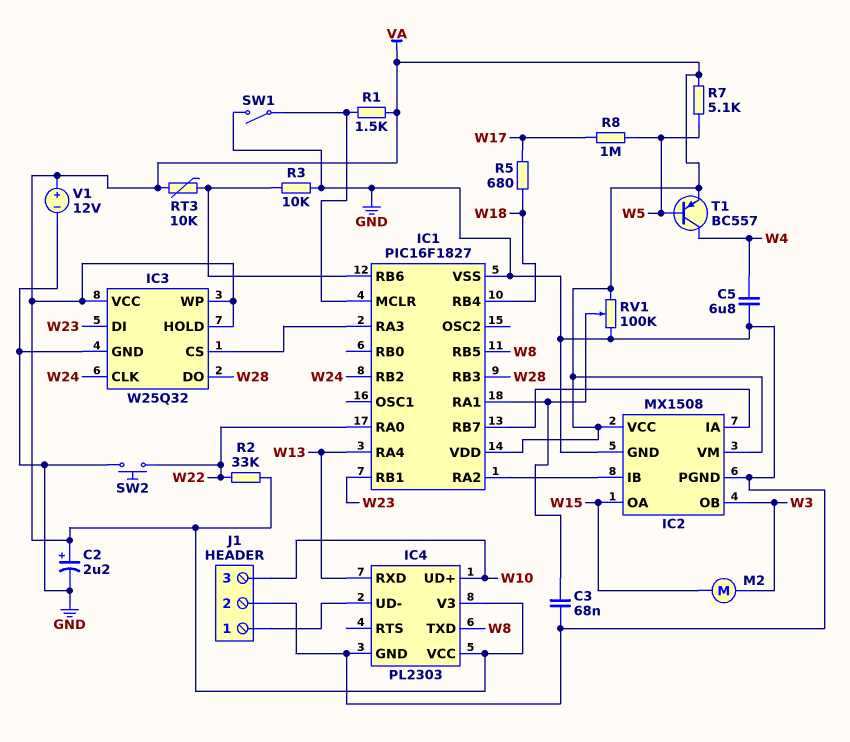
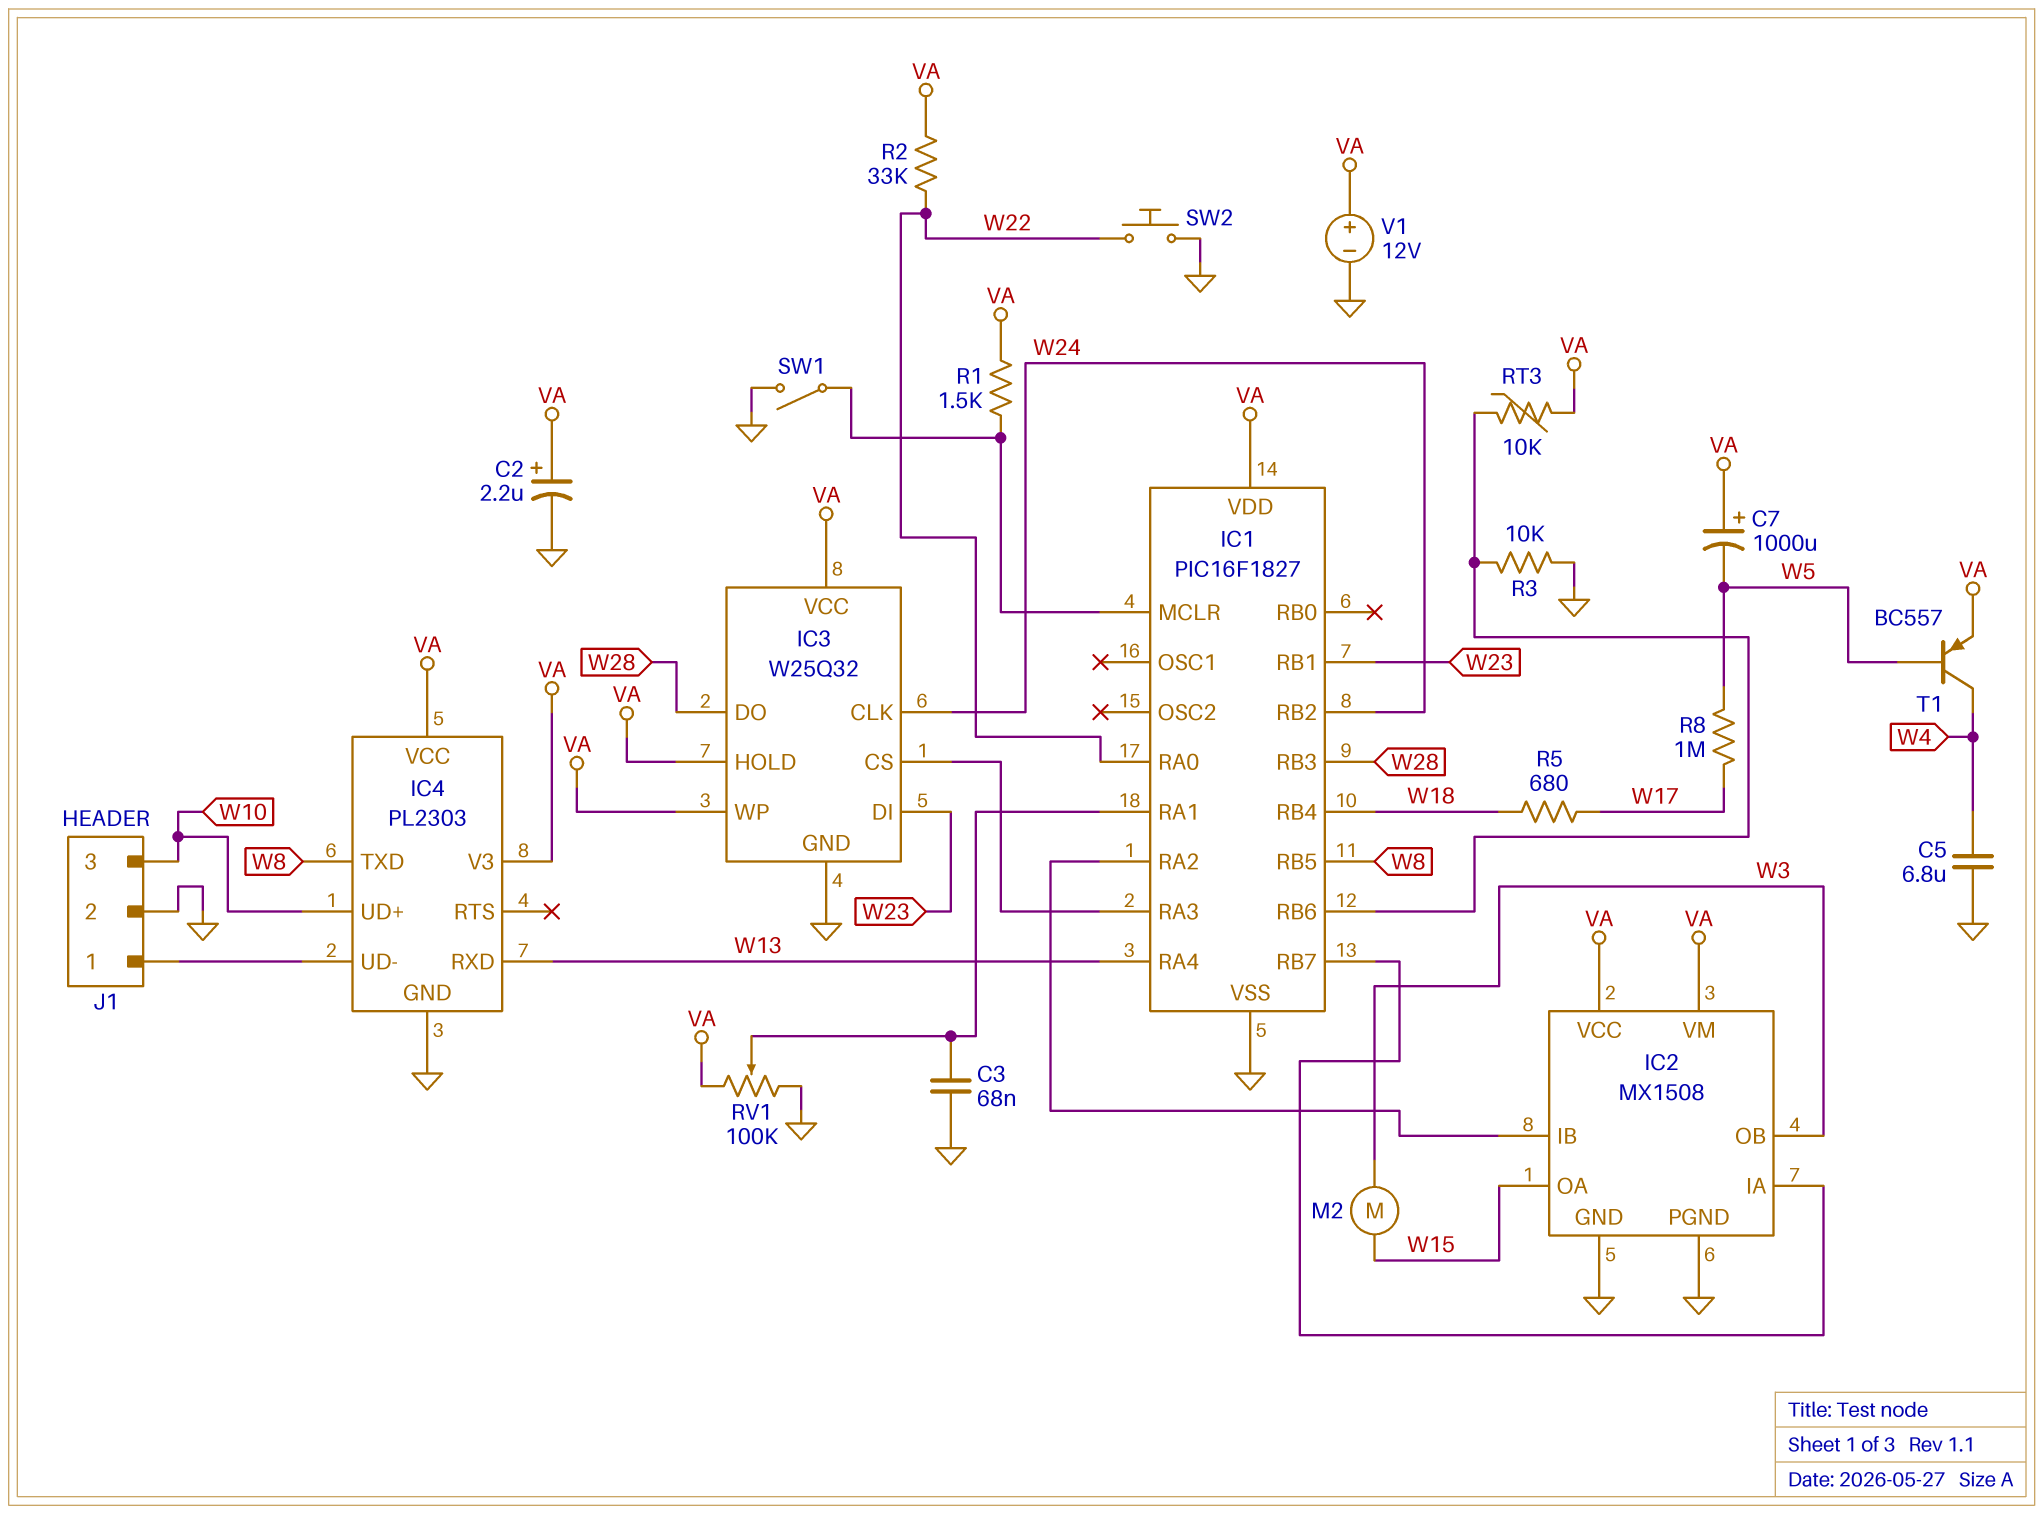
C7: none -> 1000uF (plus VA, minus W5)
R7: 5.1k (VA, W5) -> none

